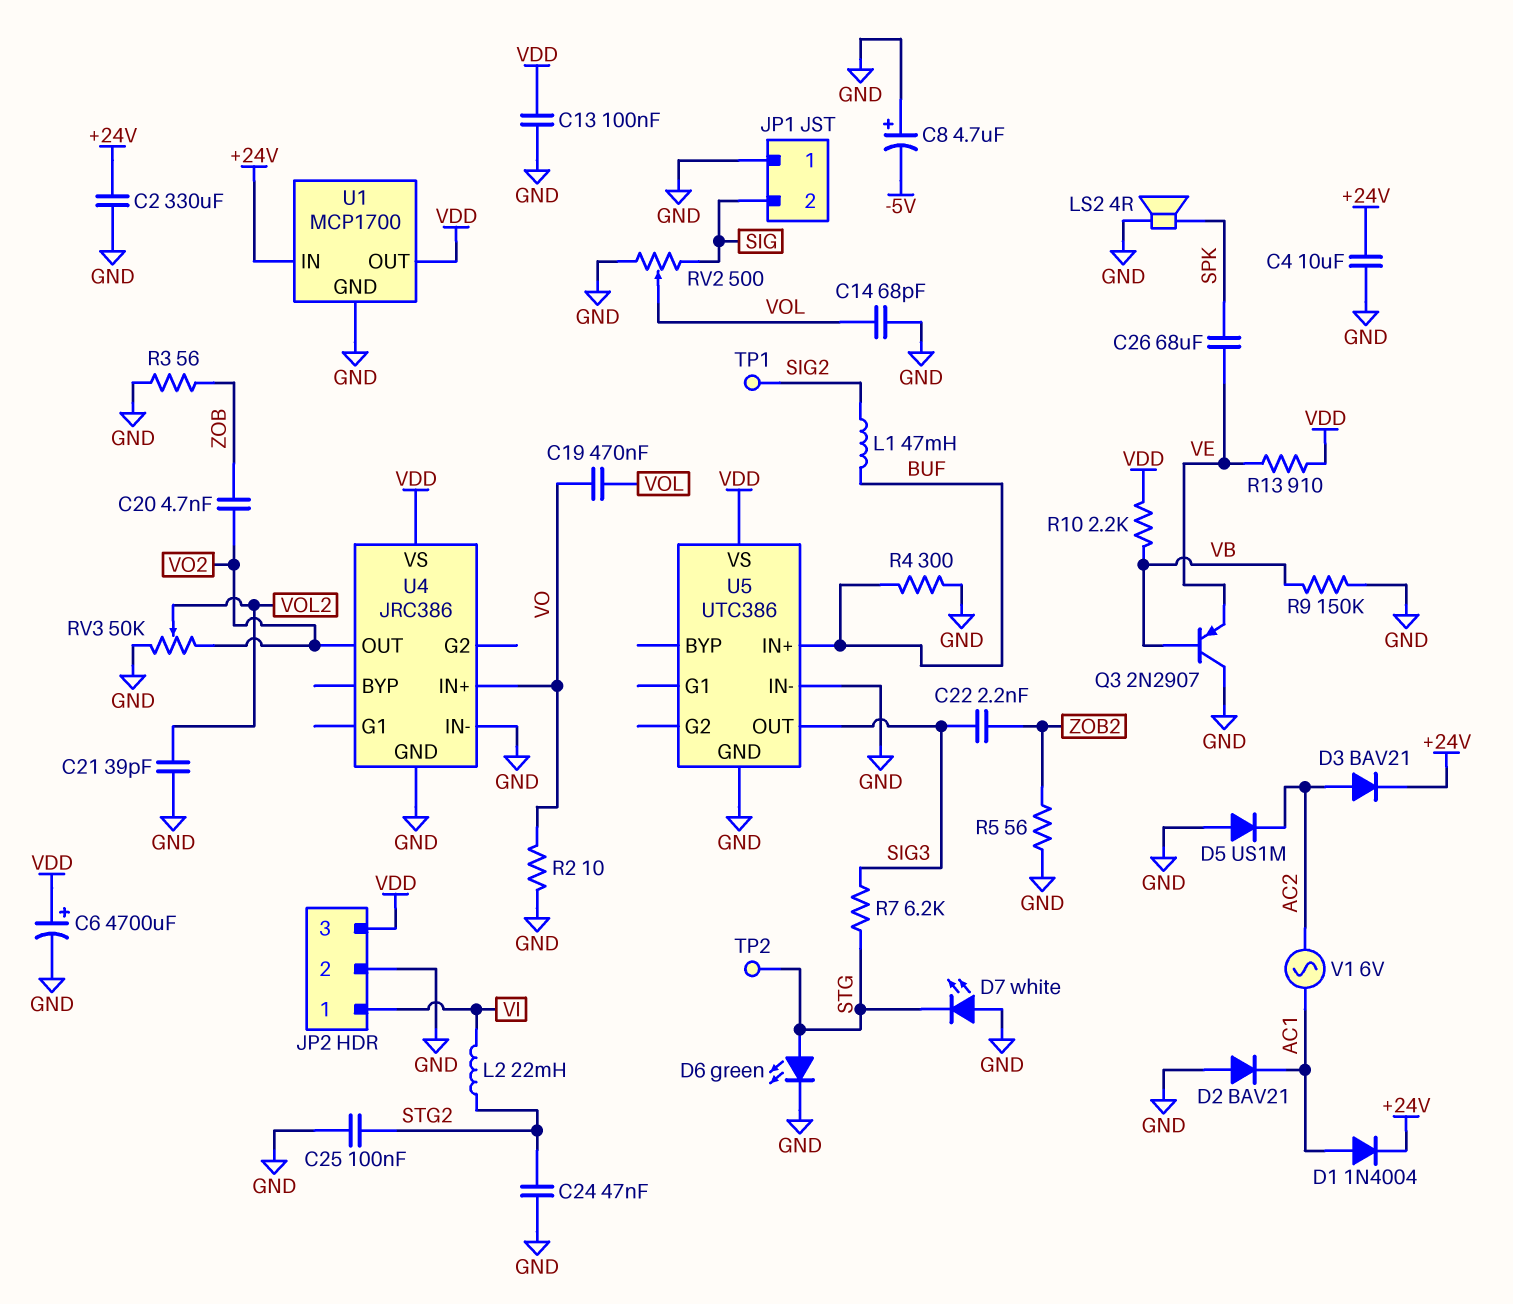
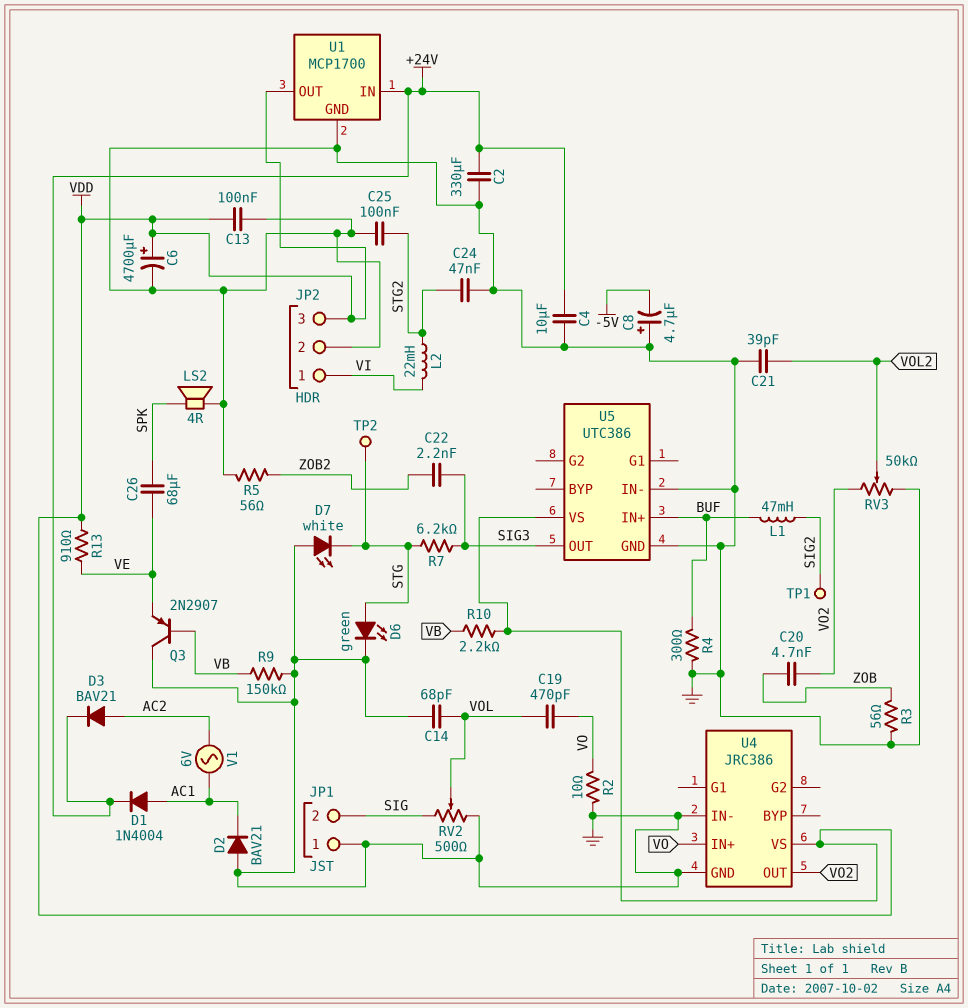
C19: 470nF (VO, VOL) -> 470pF (VO, VOL)
D5: diode US1M (A GND, K AC2) -> none

